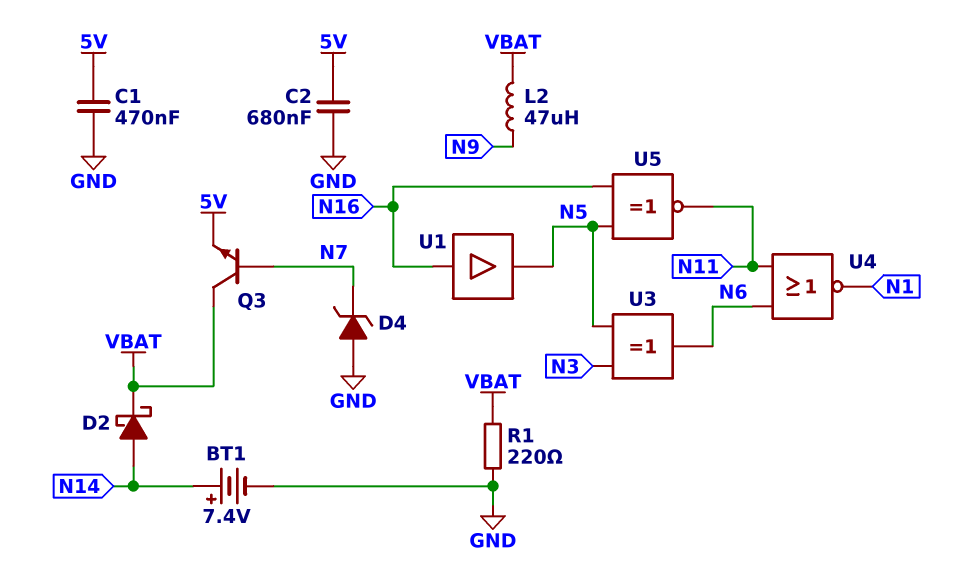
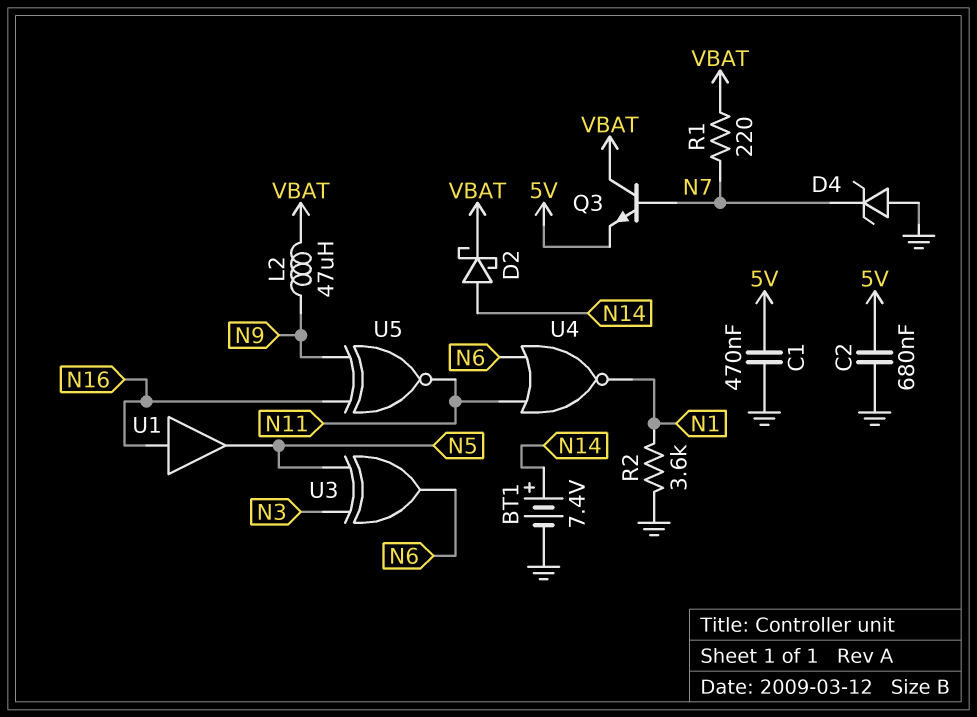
R1: 220 (GND, VBAT) -> 220 (N7, VBAT)
R2: none -> 3.6k (GND, N1)
U5: XNOR (in N5, in N16, out N11) -> XNOR (in N9, in N16, out N11)

